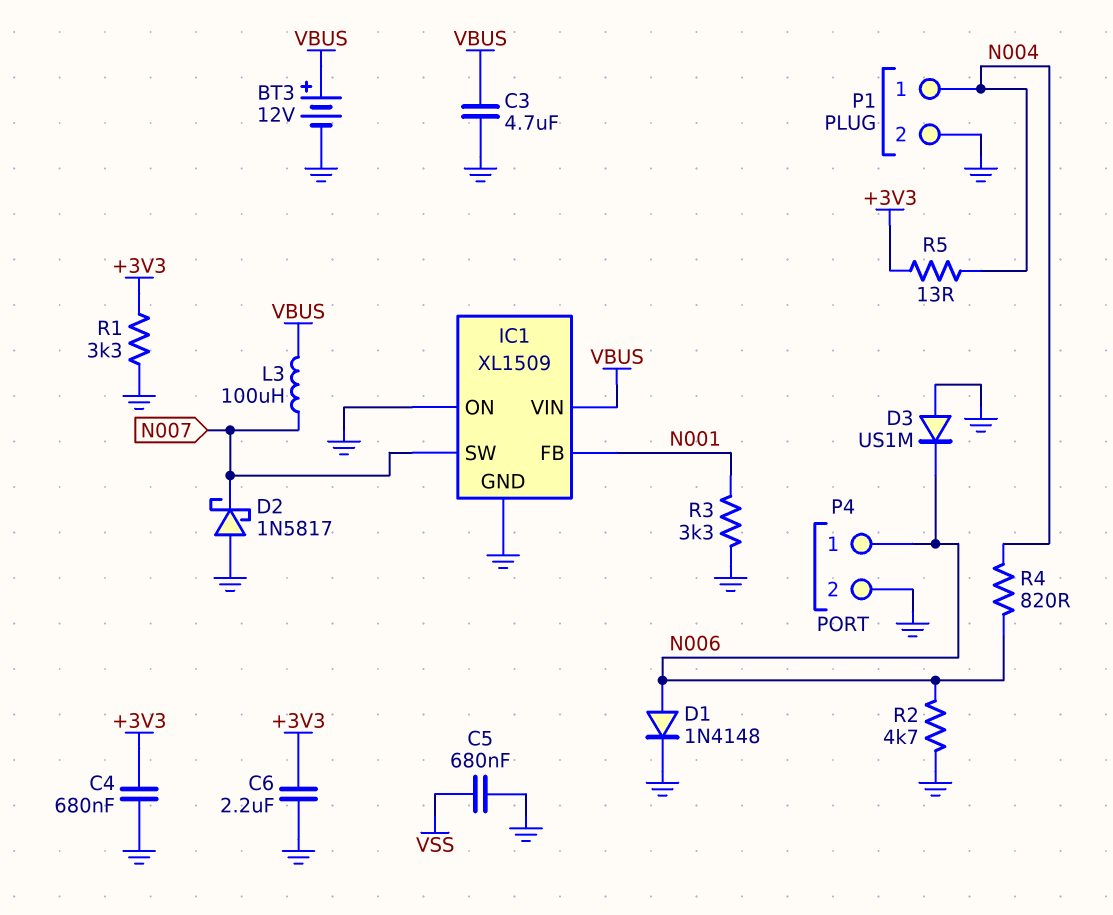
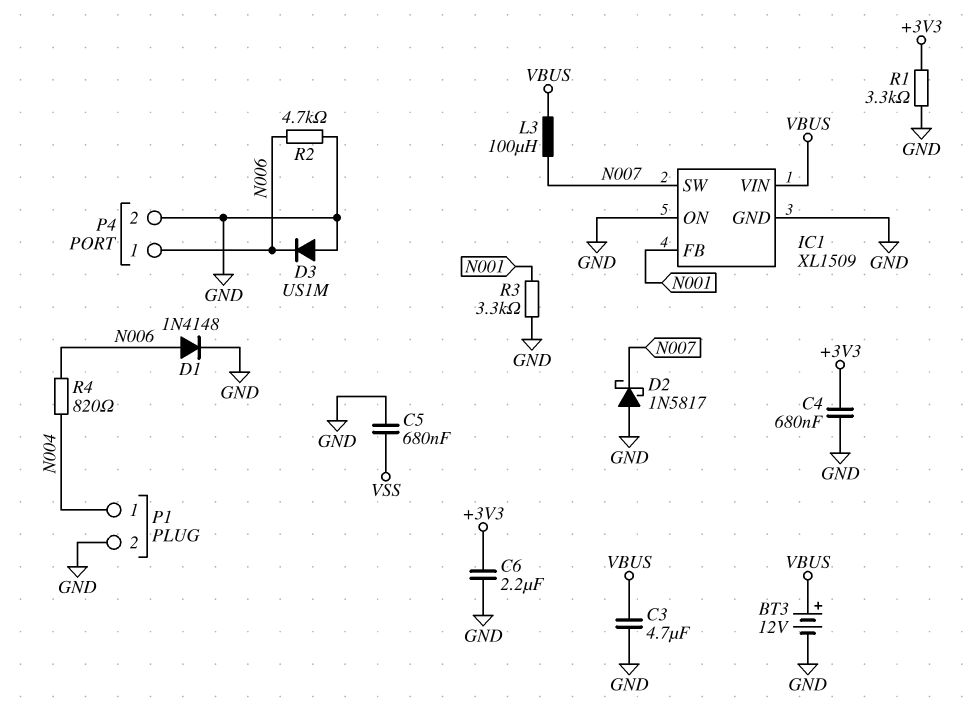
R5: 13 (+3V3, N004) -> none

